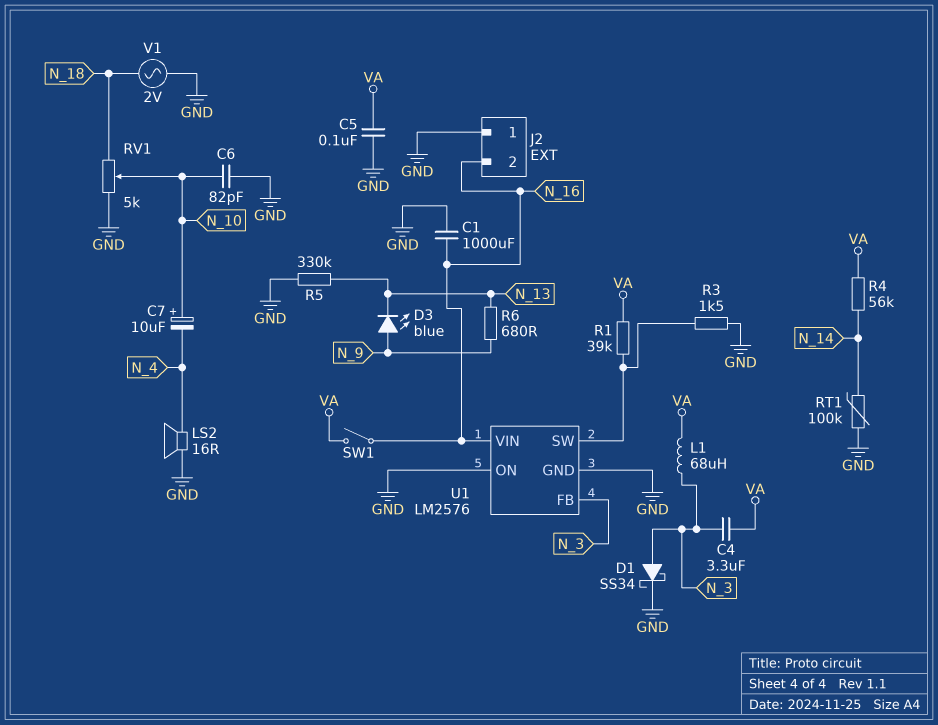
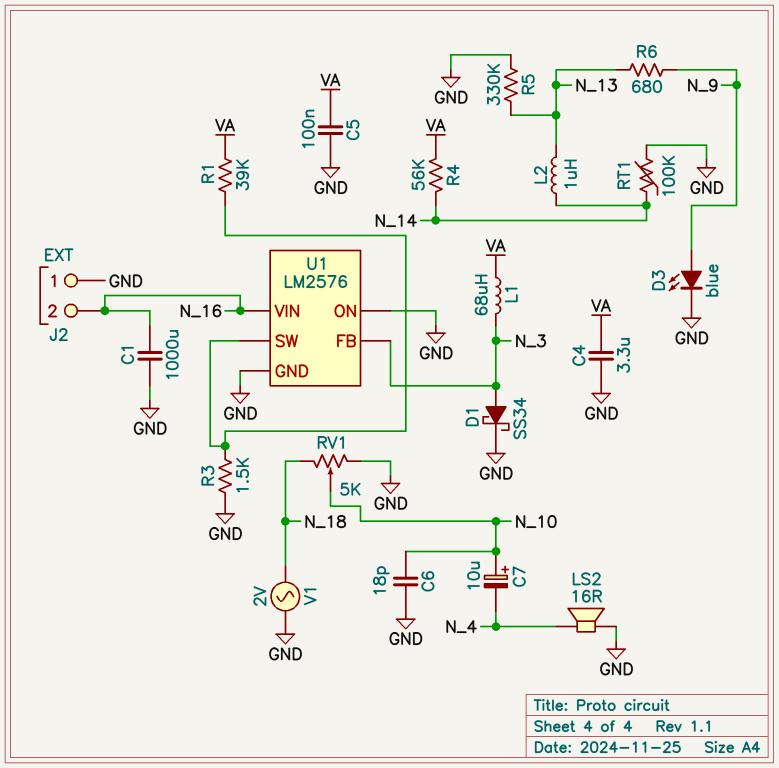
C4: 3.3uF (N_3, VA) -> 3.3uF (GND, VA)
C6: 82pF (GND, N_10) -> 18pF (GND, N_10)
D3: LED blue (A N_9, K N_13) -> LED blue (A N_9, K GND)
L2: none -> 1uH (N_13, N_14)
SW1: switch (N_16, VA) -> none

